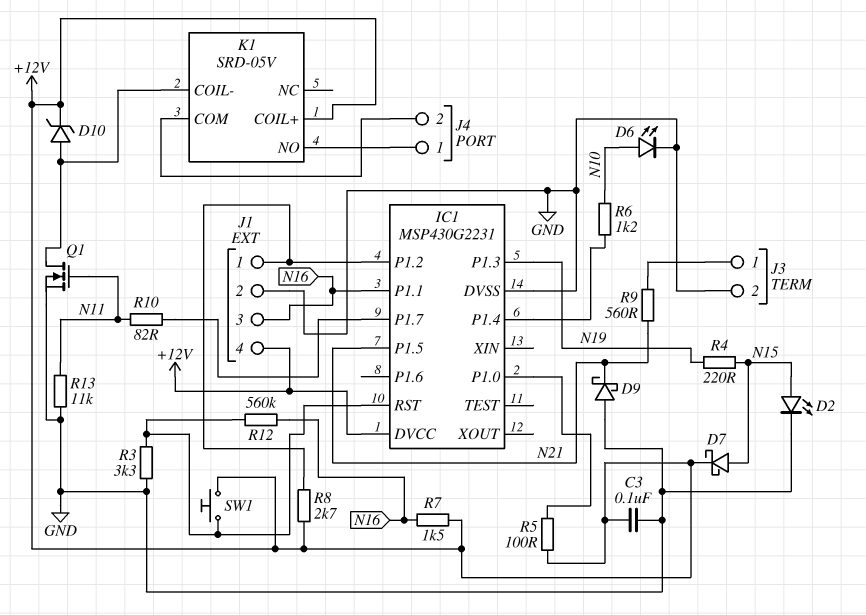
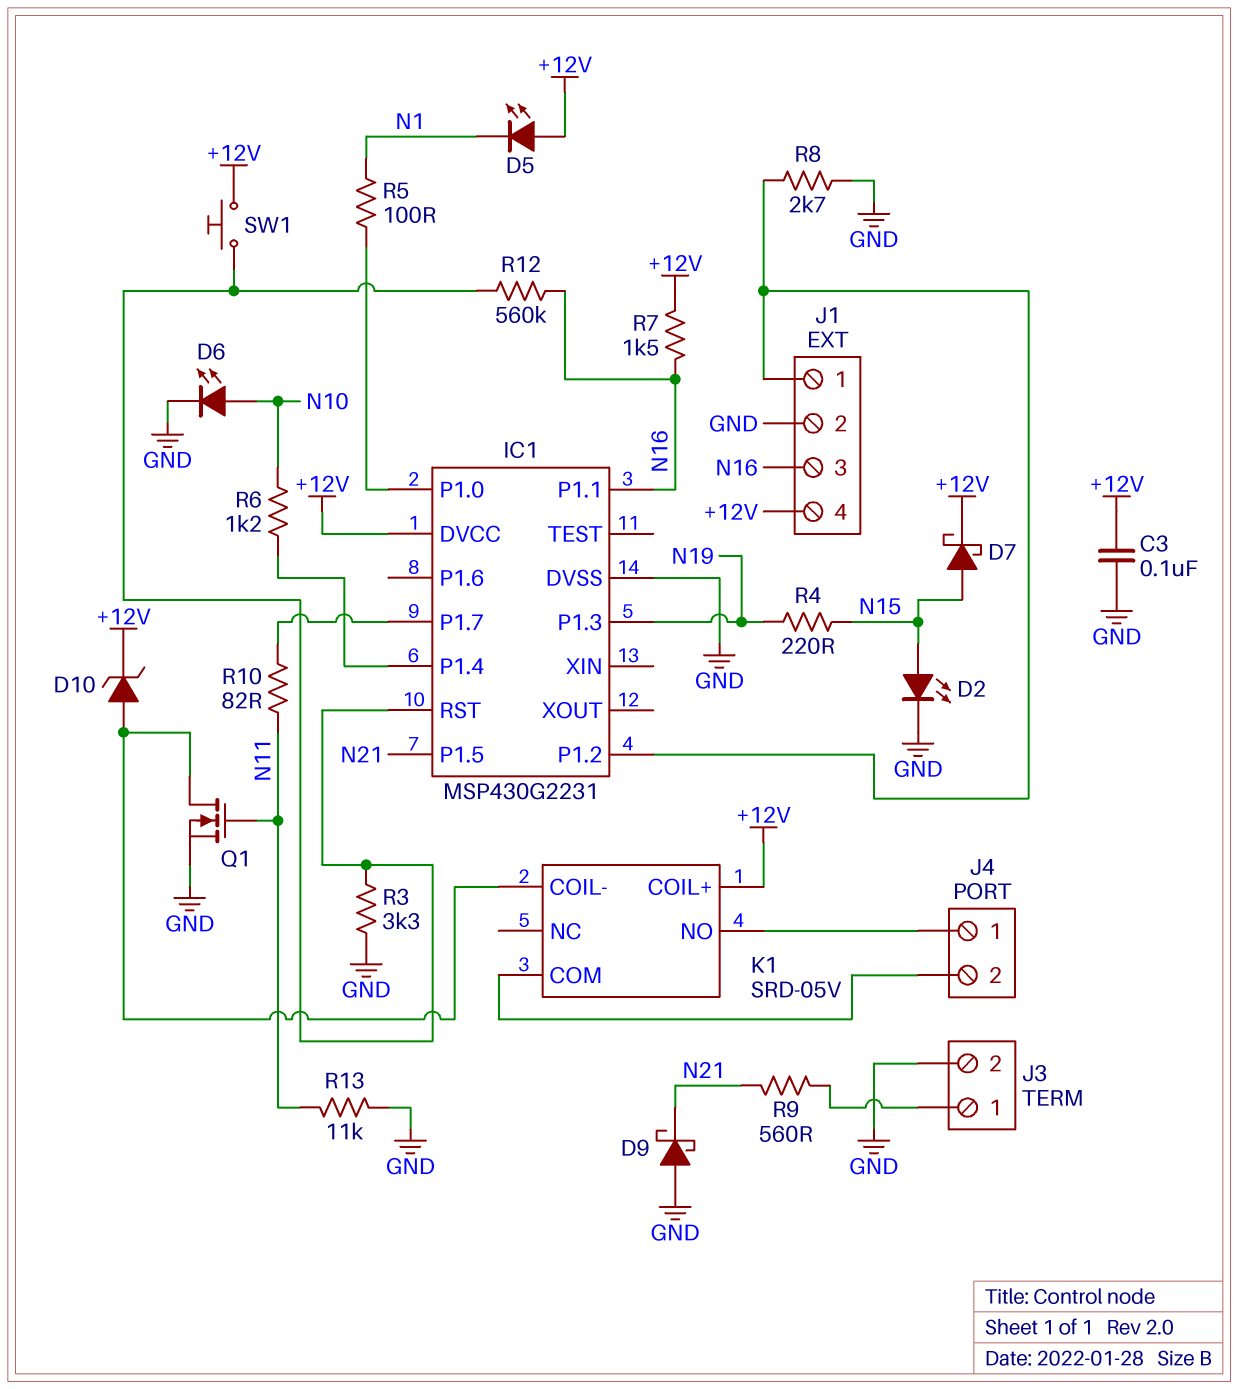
D5: none -> LED (A +12V, K N1)
R5: 100 (+12V, IC1/P1.0) -> 100 (IC1/P1.0, N1)
R8: 2.7k (+12V, IC1/P1.2) -> 2.7k (GND, IC1/P1.2)

